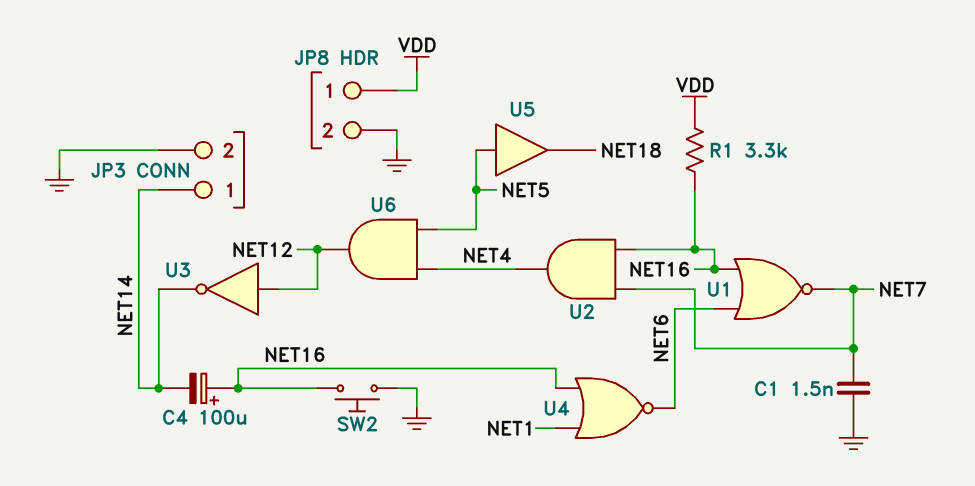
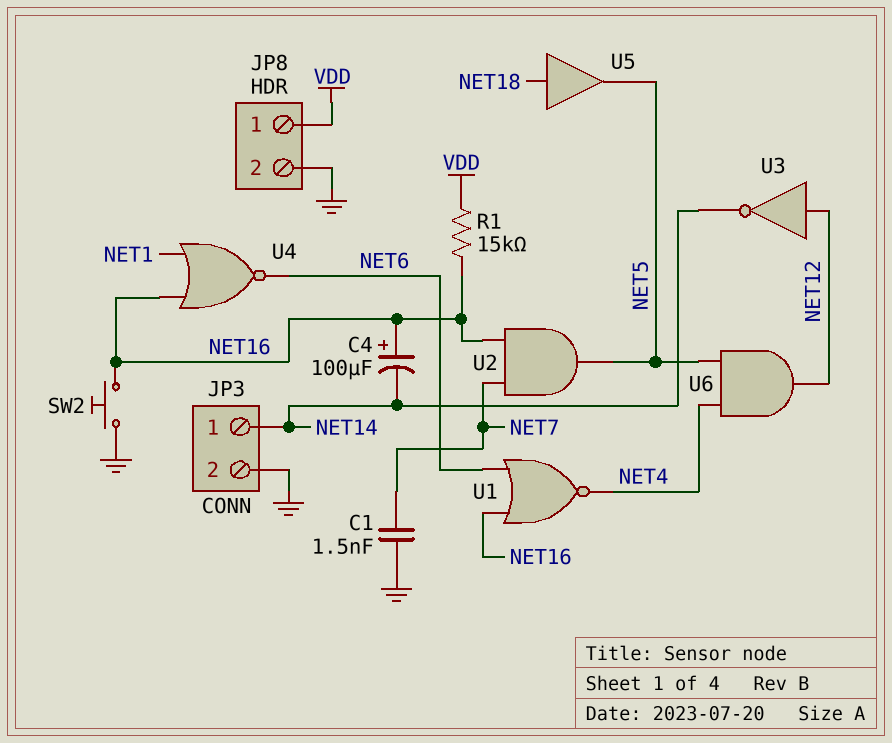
R1: 3.3k (NET16, VDD) -> 15k (NET16, VDD)
U1: NOR (in NET6, in NET16, out NET7) -> NOR (in NET6, in NET16, out NET4)
U2: AND (in NET7, in NET16, out NET4) -> AND (in NET7, in NET16, out NET5)
U5: buffer (in NET5, out NET18) -> buffer (in NET18, out NET5)

